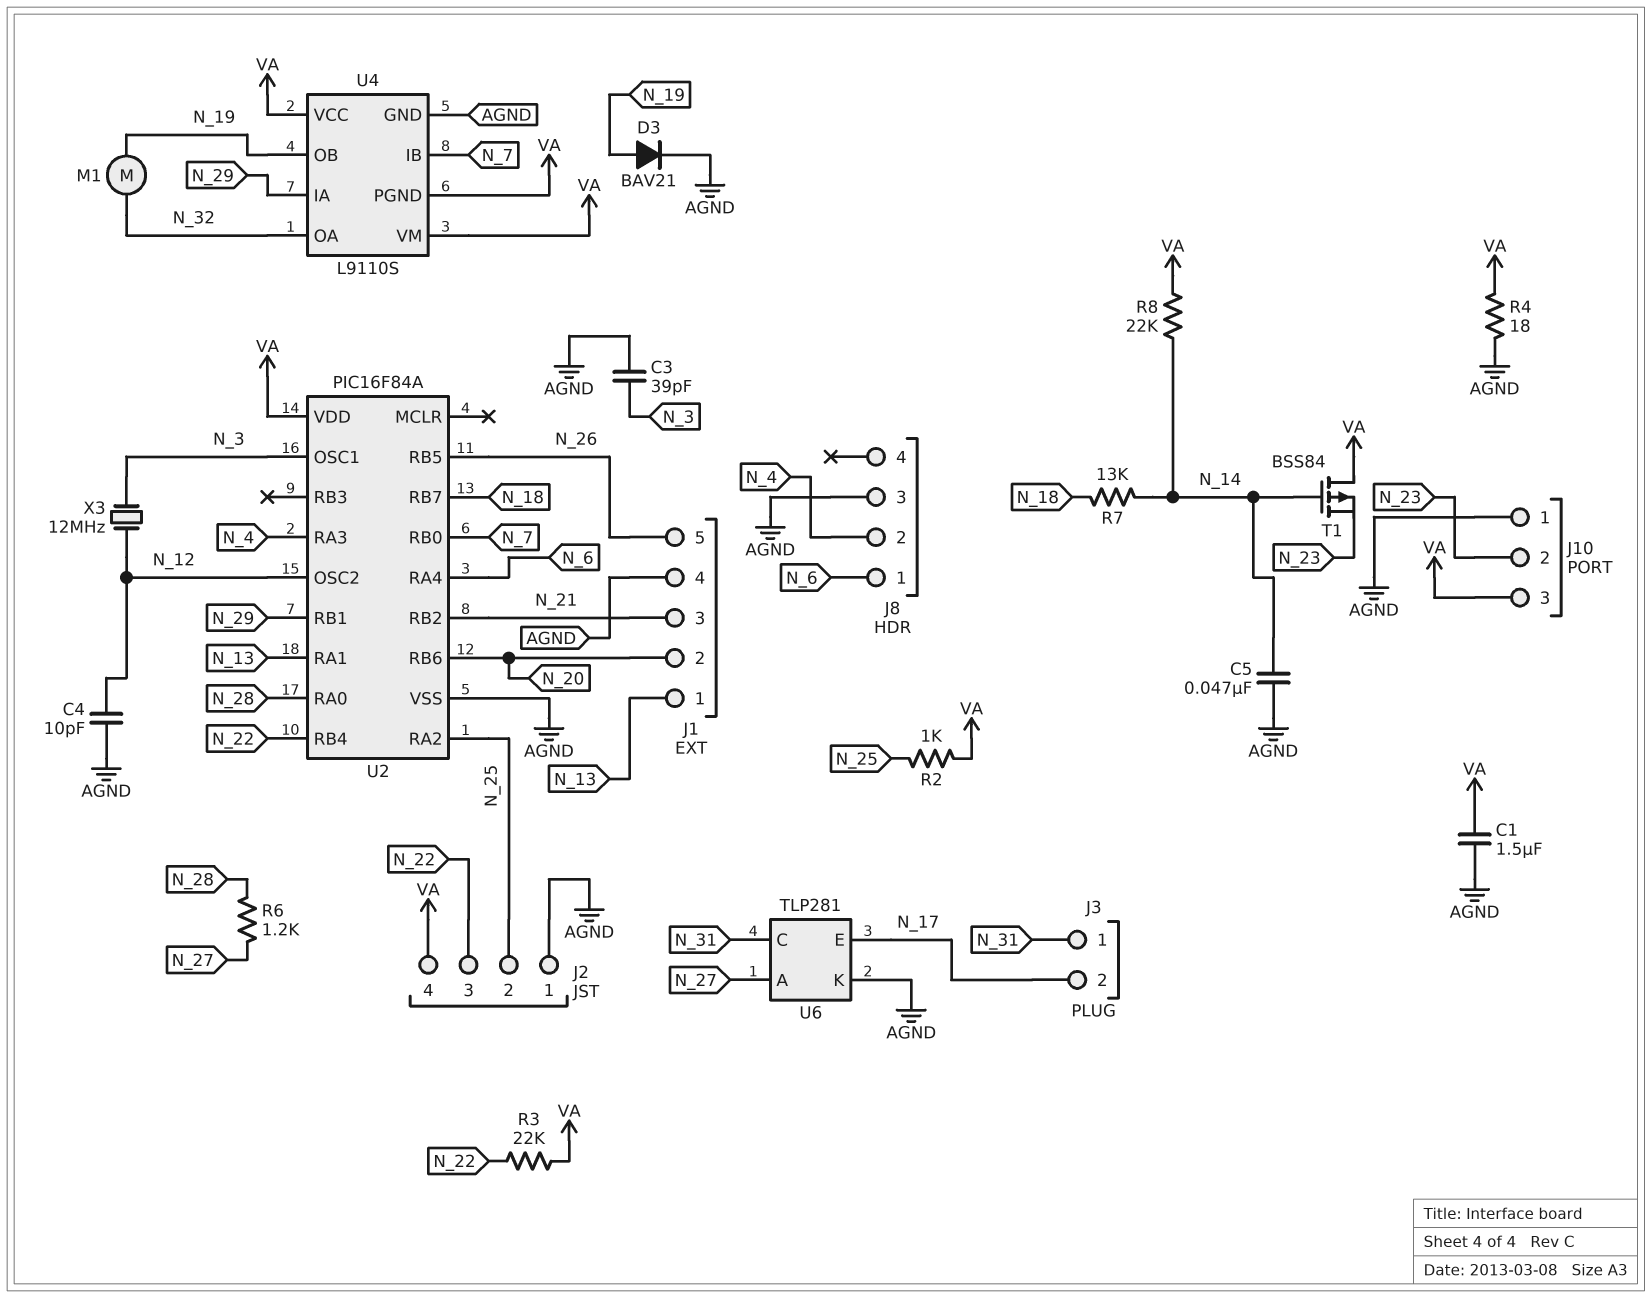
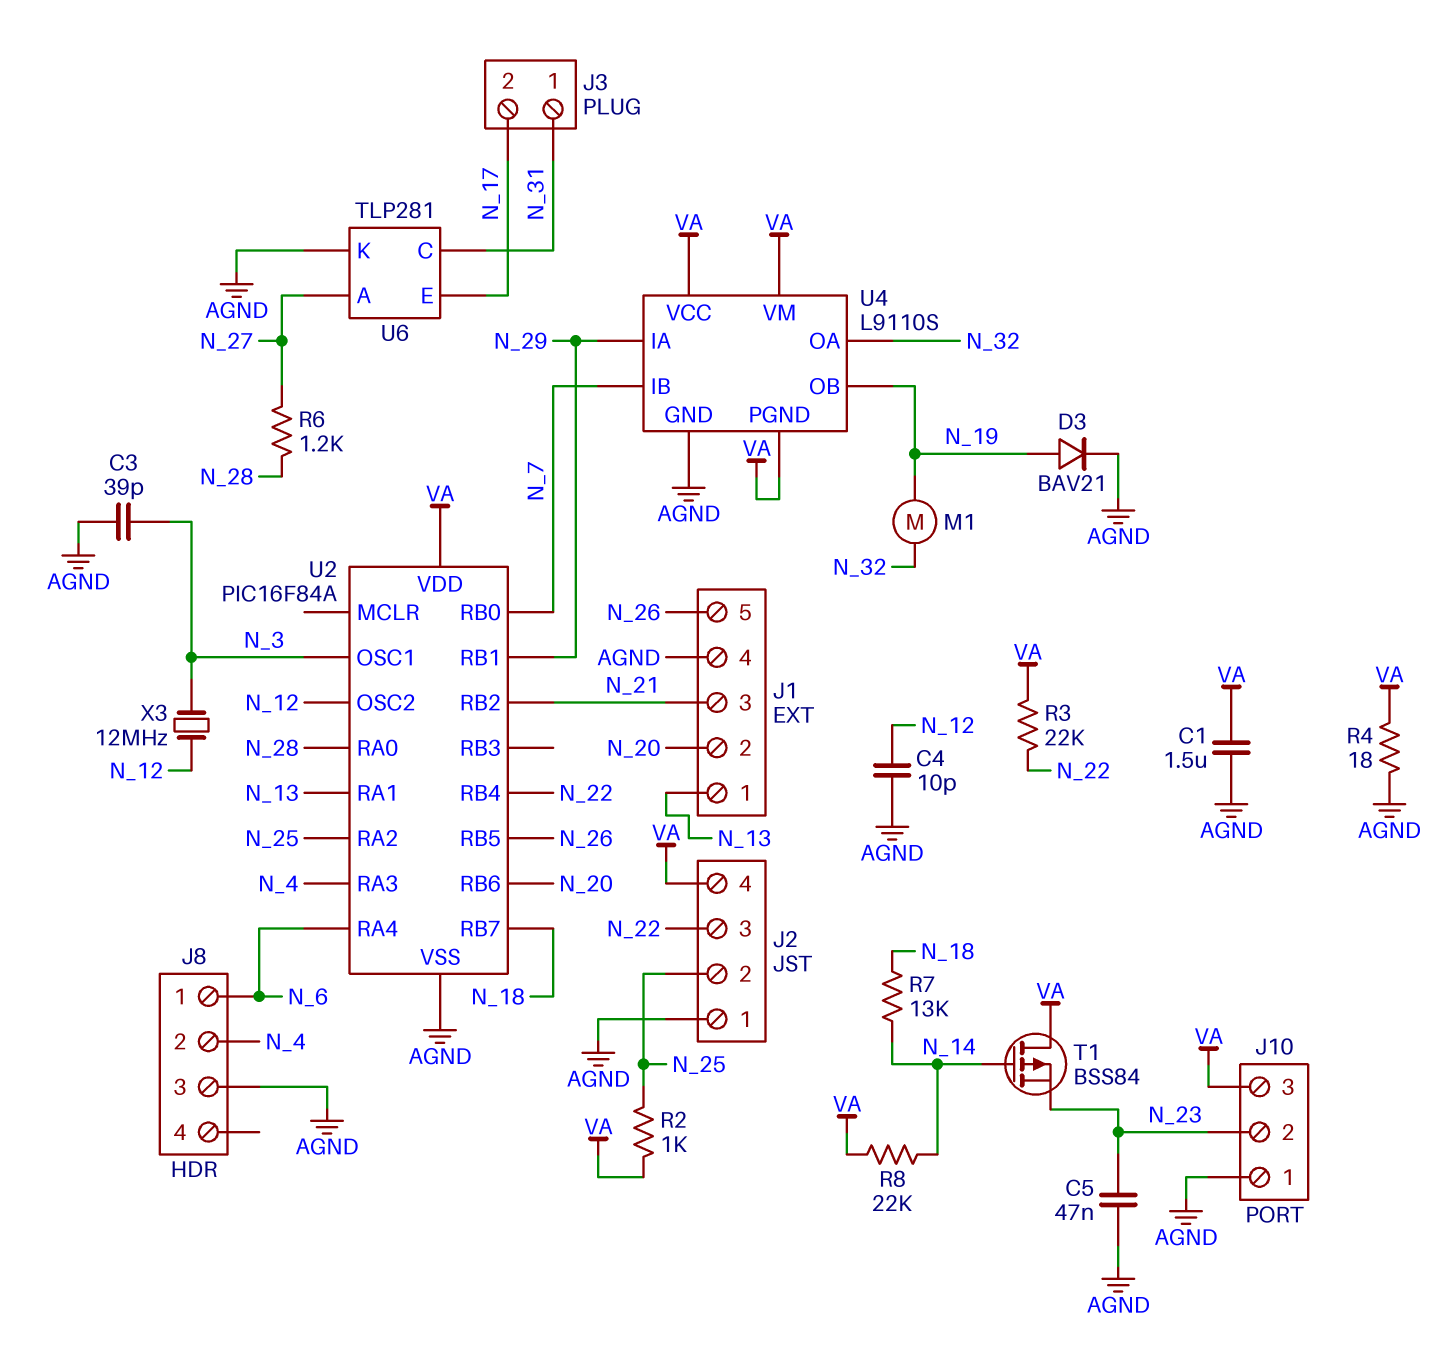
C5: 47nF (AGND, N_14) -> 47nF (AGND, N_23)

